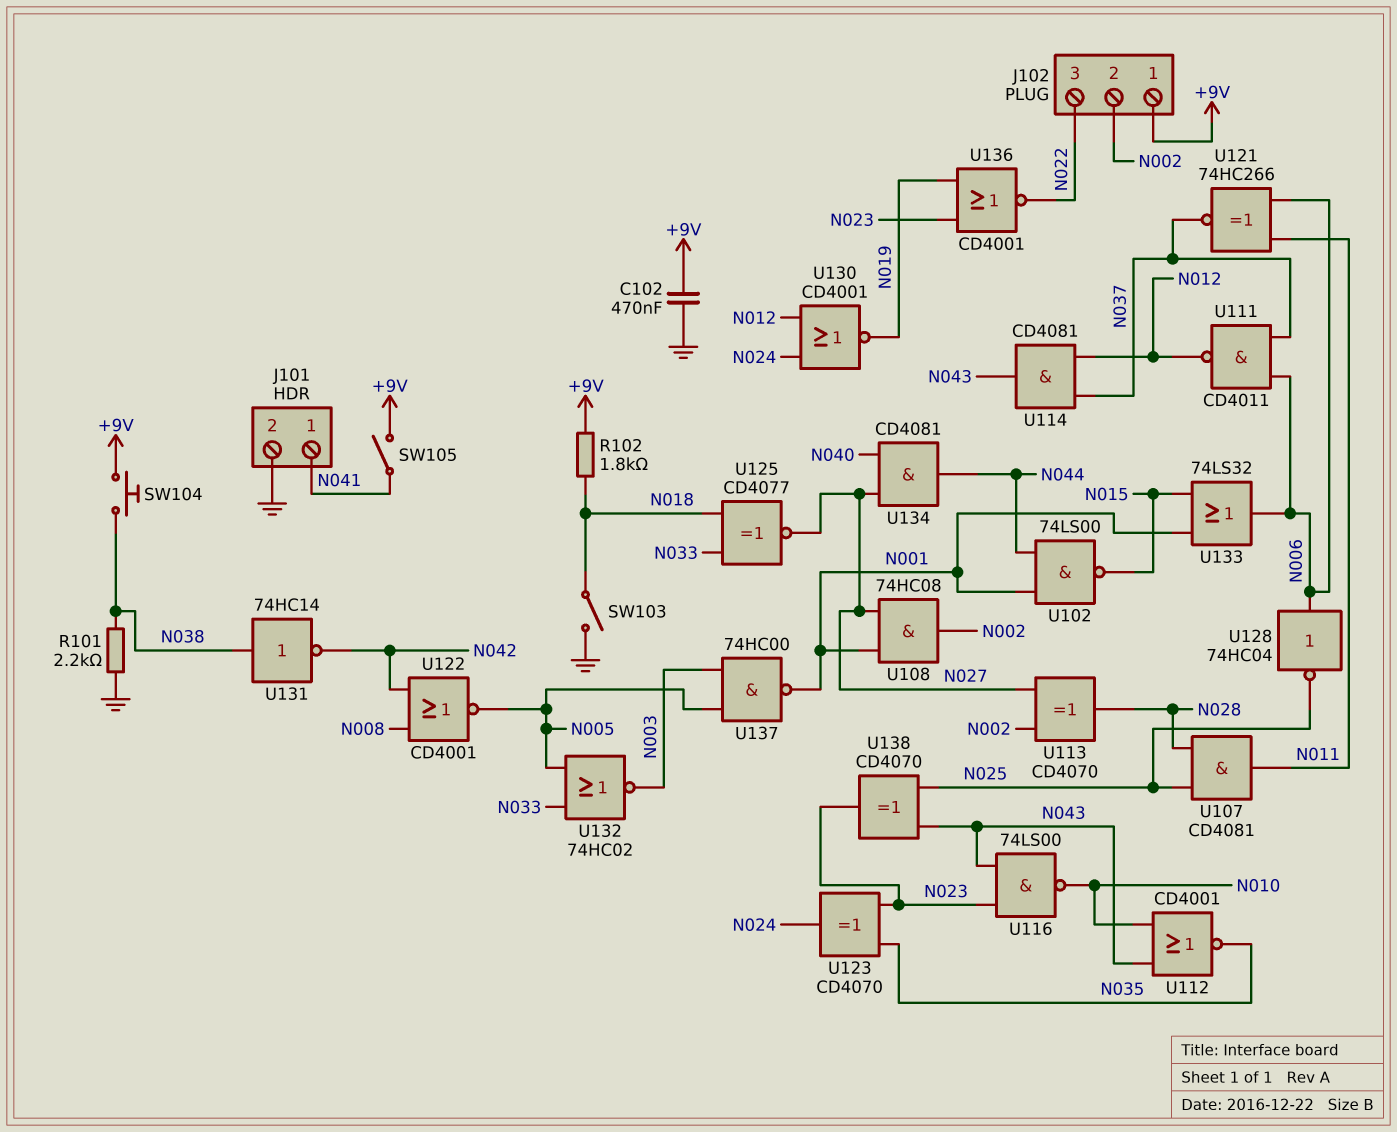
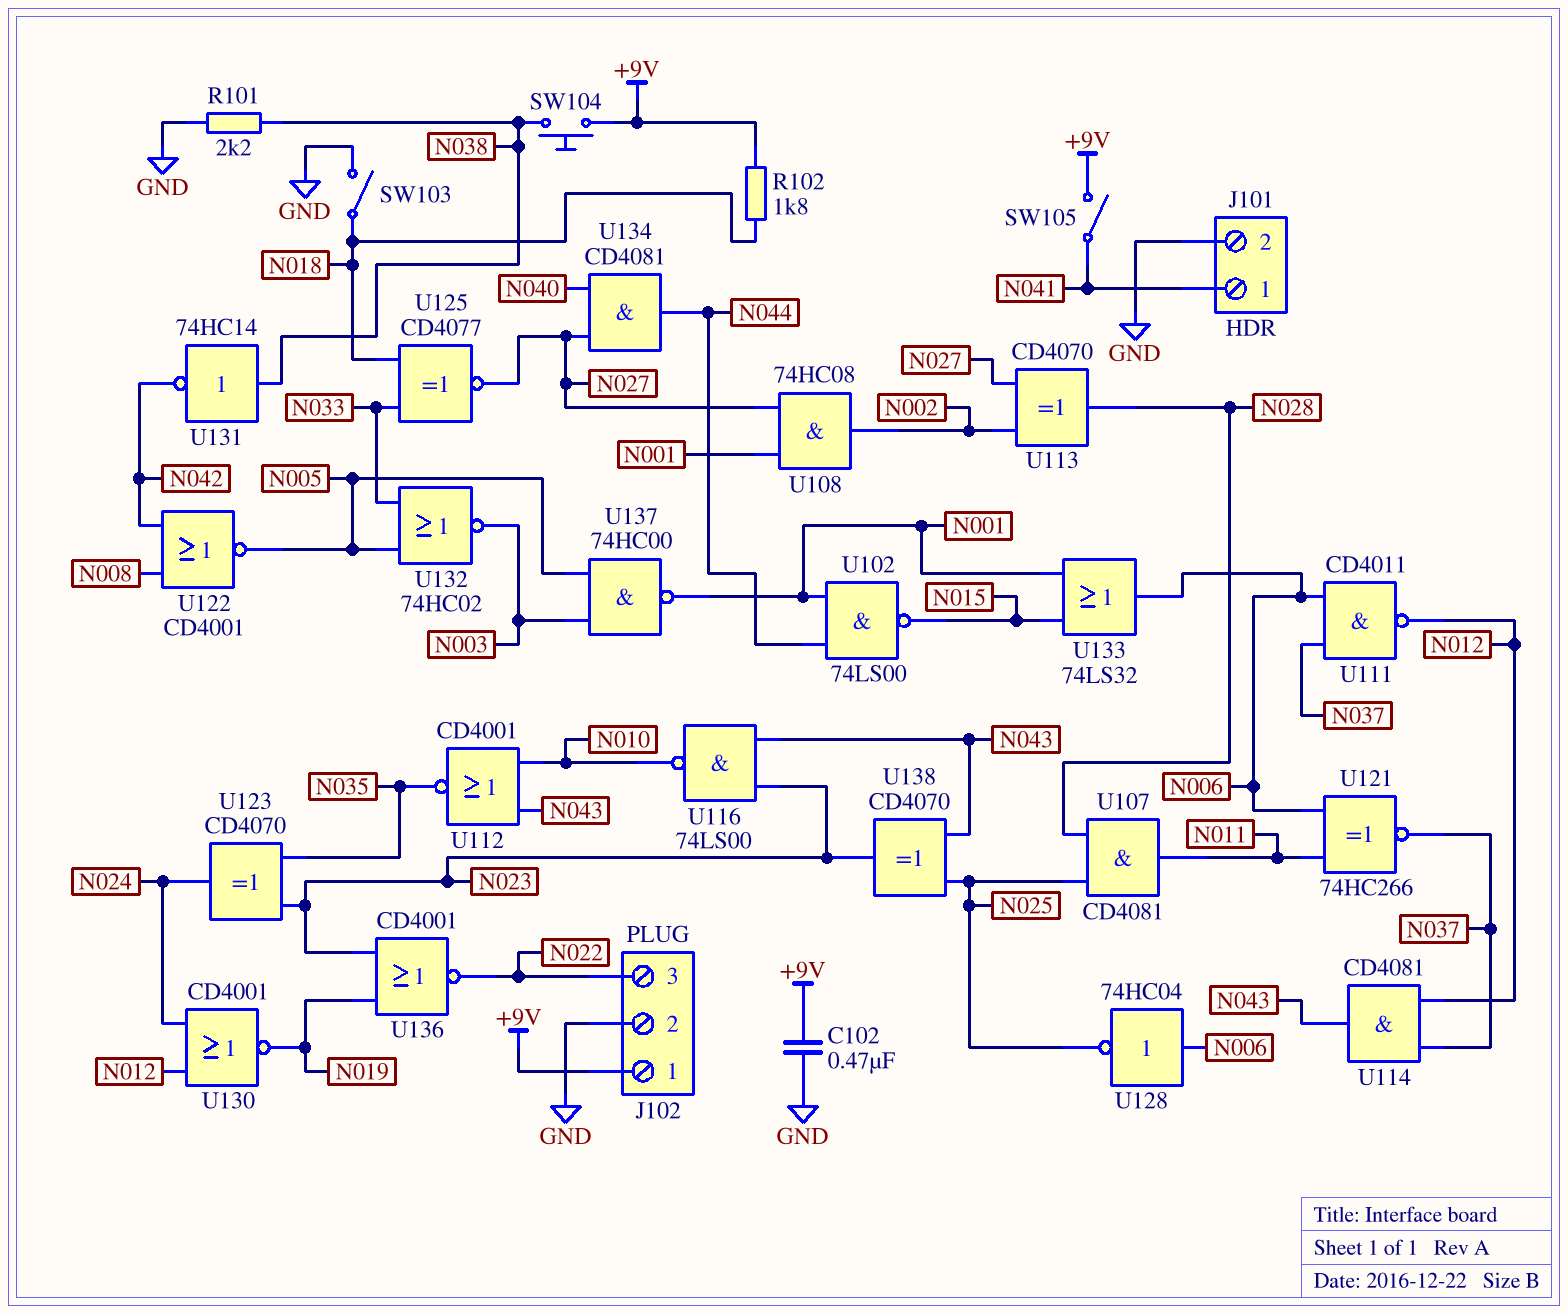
J102 pin 2: N002 -> GND

